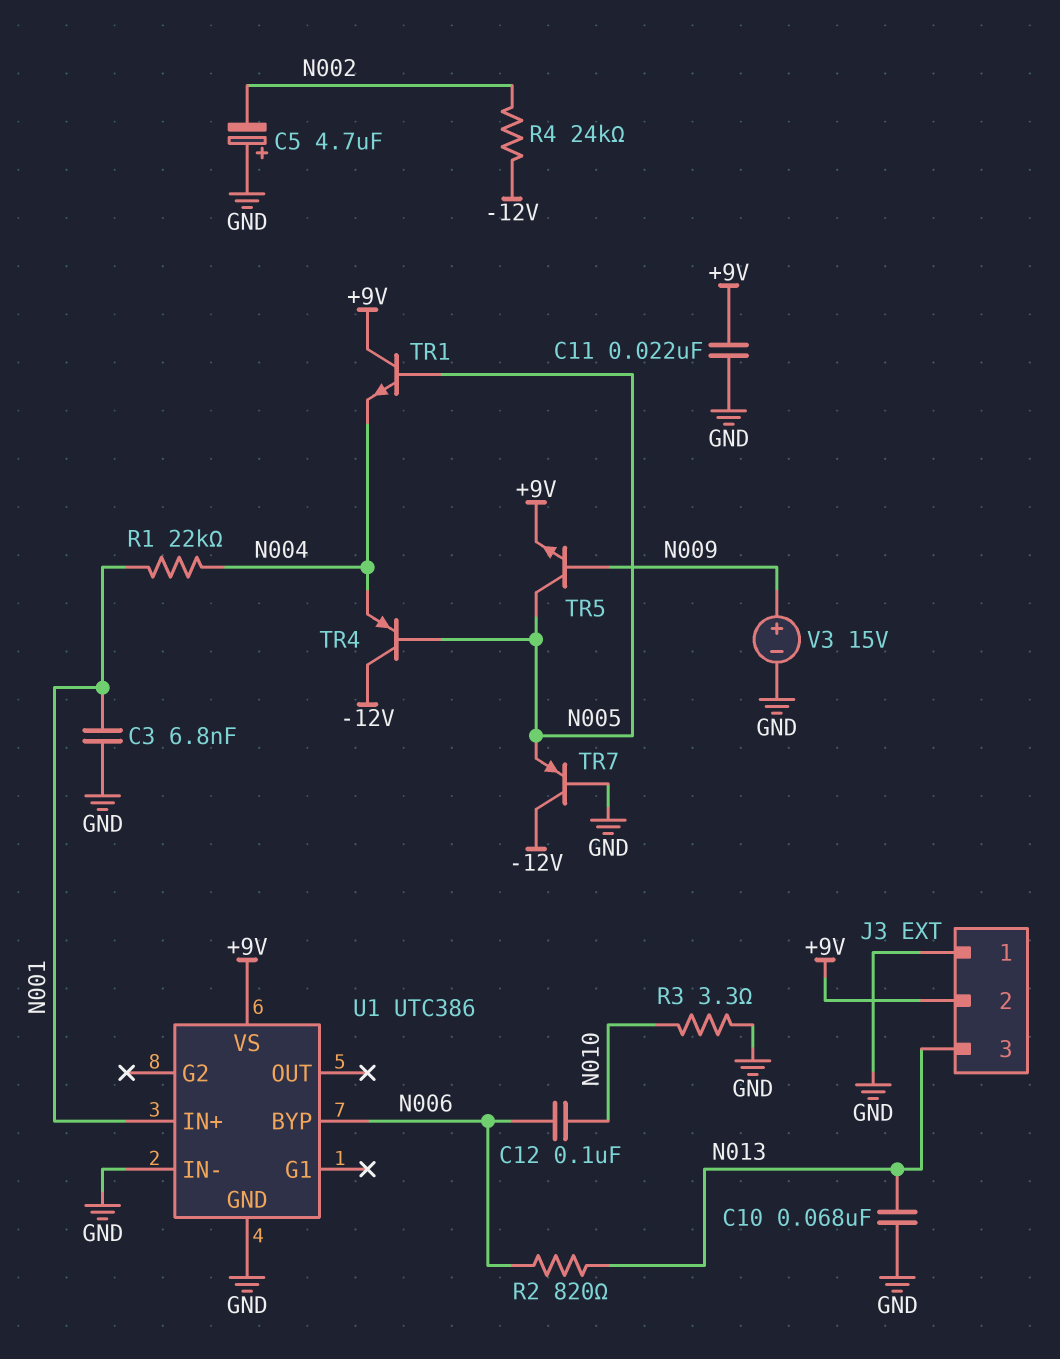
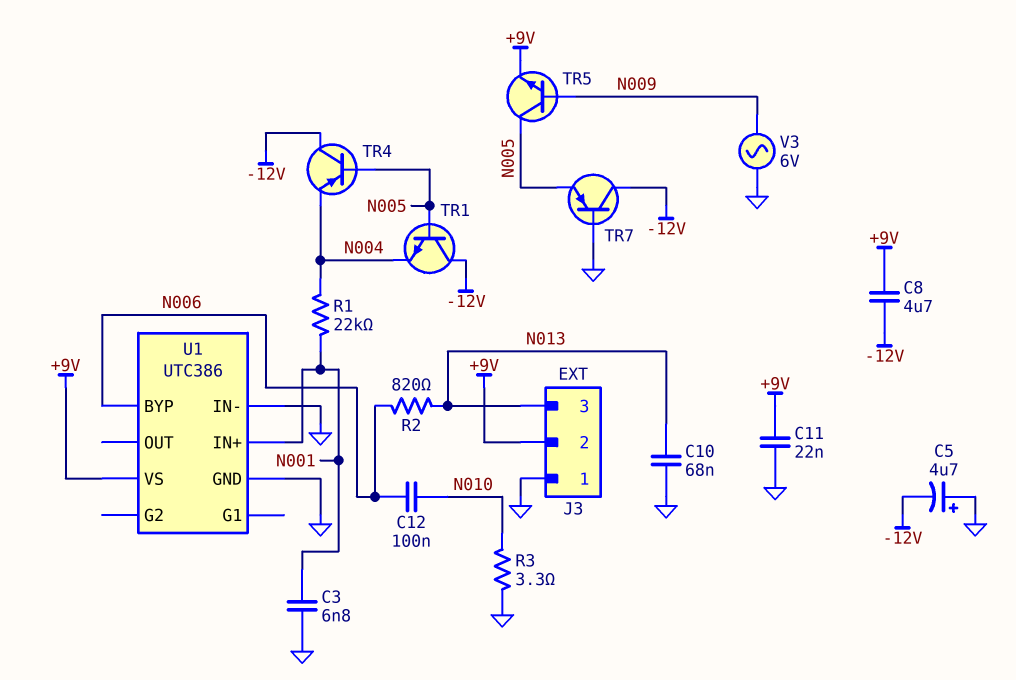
C5: 4.7uF (plus GND, minus N002) -> 4.7uF (plus GND, minus -12V)
C8: none -> 4.7uF (+9V, -12V)
R4: 24k (-12V, N002) -> none
TR1: NPN (B N005, C +9V, E N004) -> NPN (B N005, C -12V, E N004)
V3: 15V (plus N009, minus GND) -> AC 6V (GND, N009)

